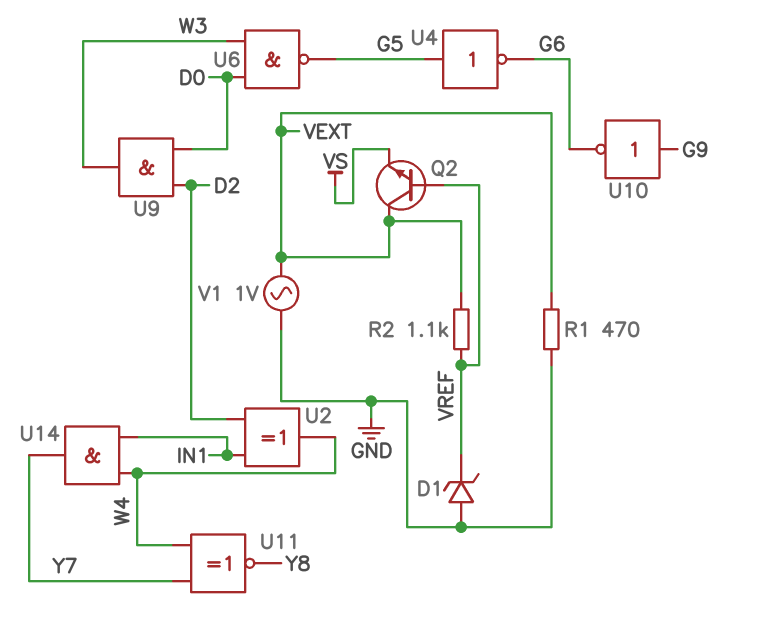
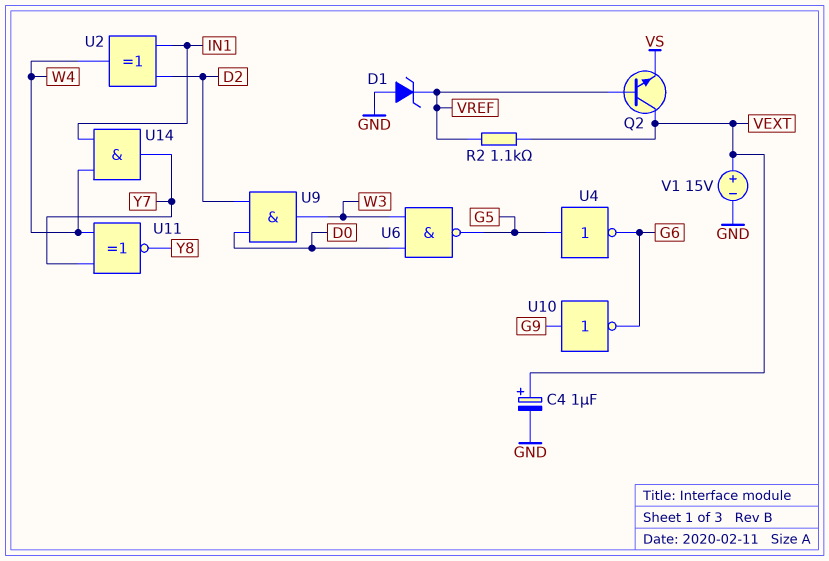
C4: none -> 1uF (plus VEXT, minus GND)
R1: 470 (GND, VEXT) -> none
V1: AC 1V (GND, VEXT) -> 15V (plus VEXT, minus GND)

